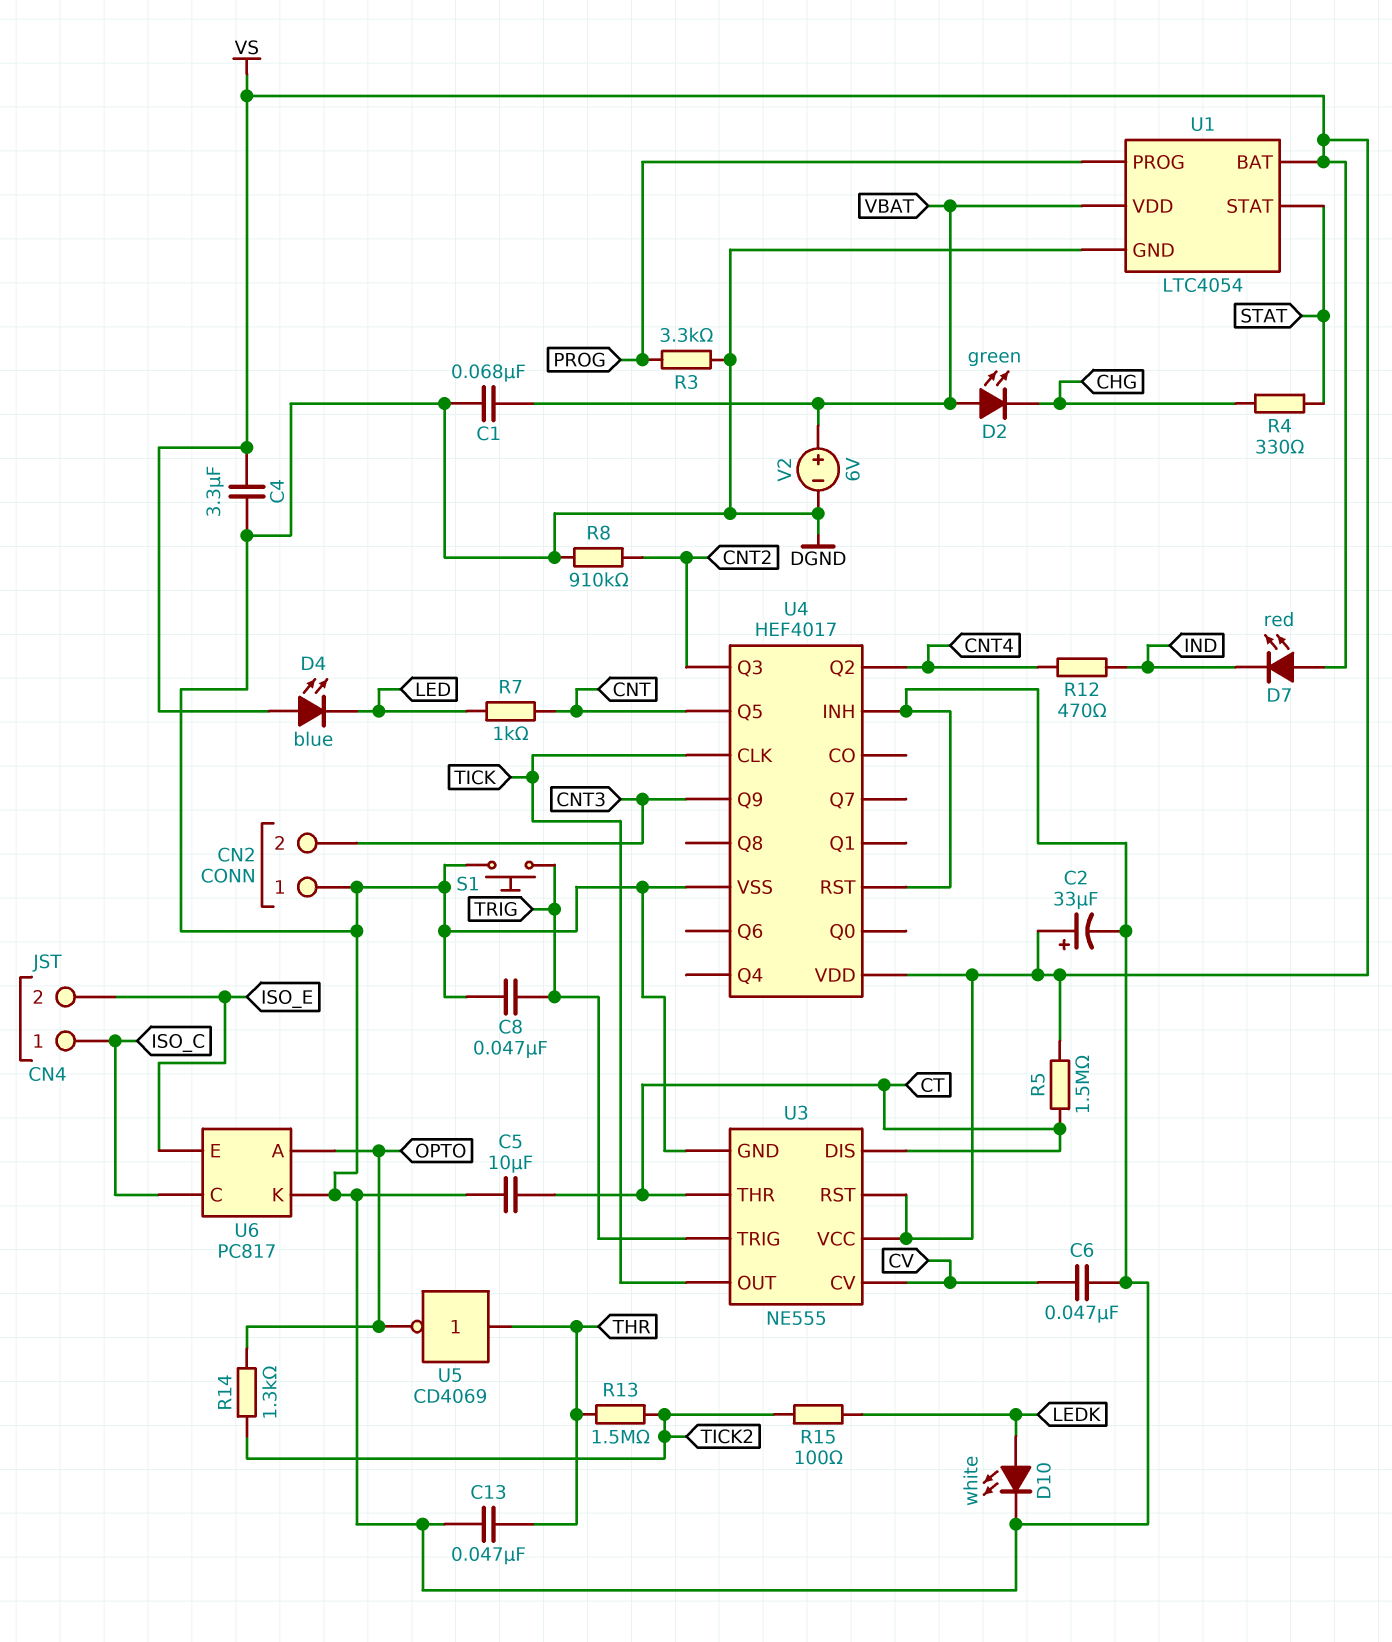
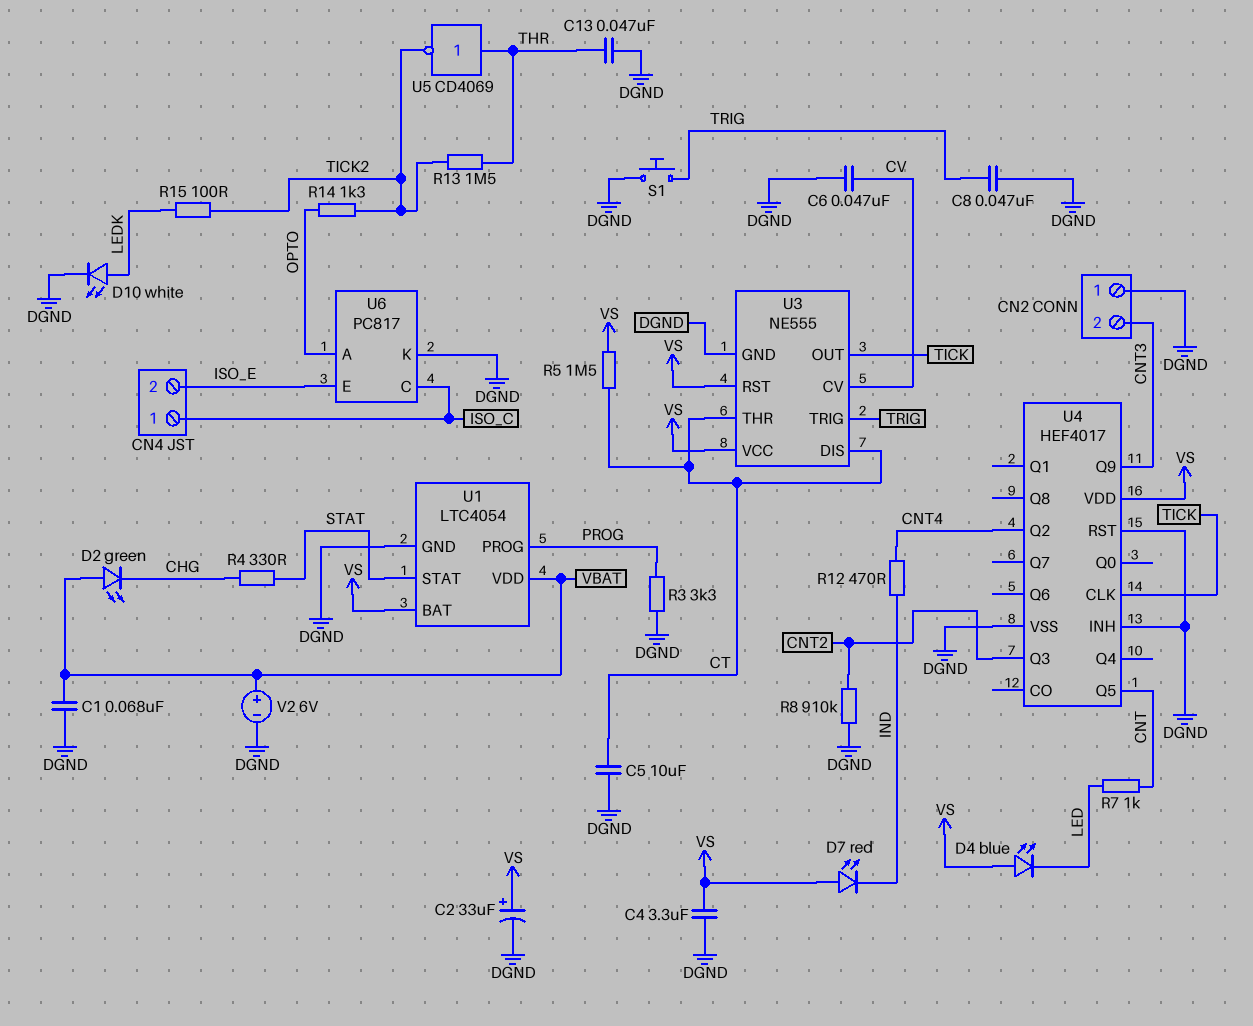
U5: NOT CD4069 (in THR, out OPTO) -> NOT CD4069 (in THR, out TICK2)

